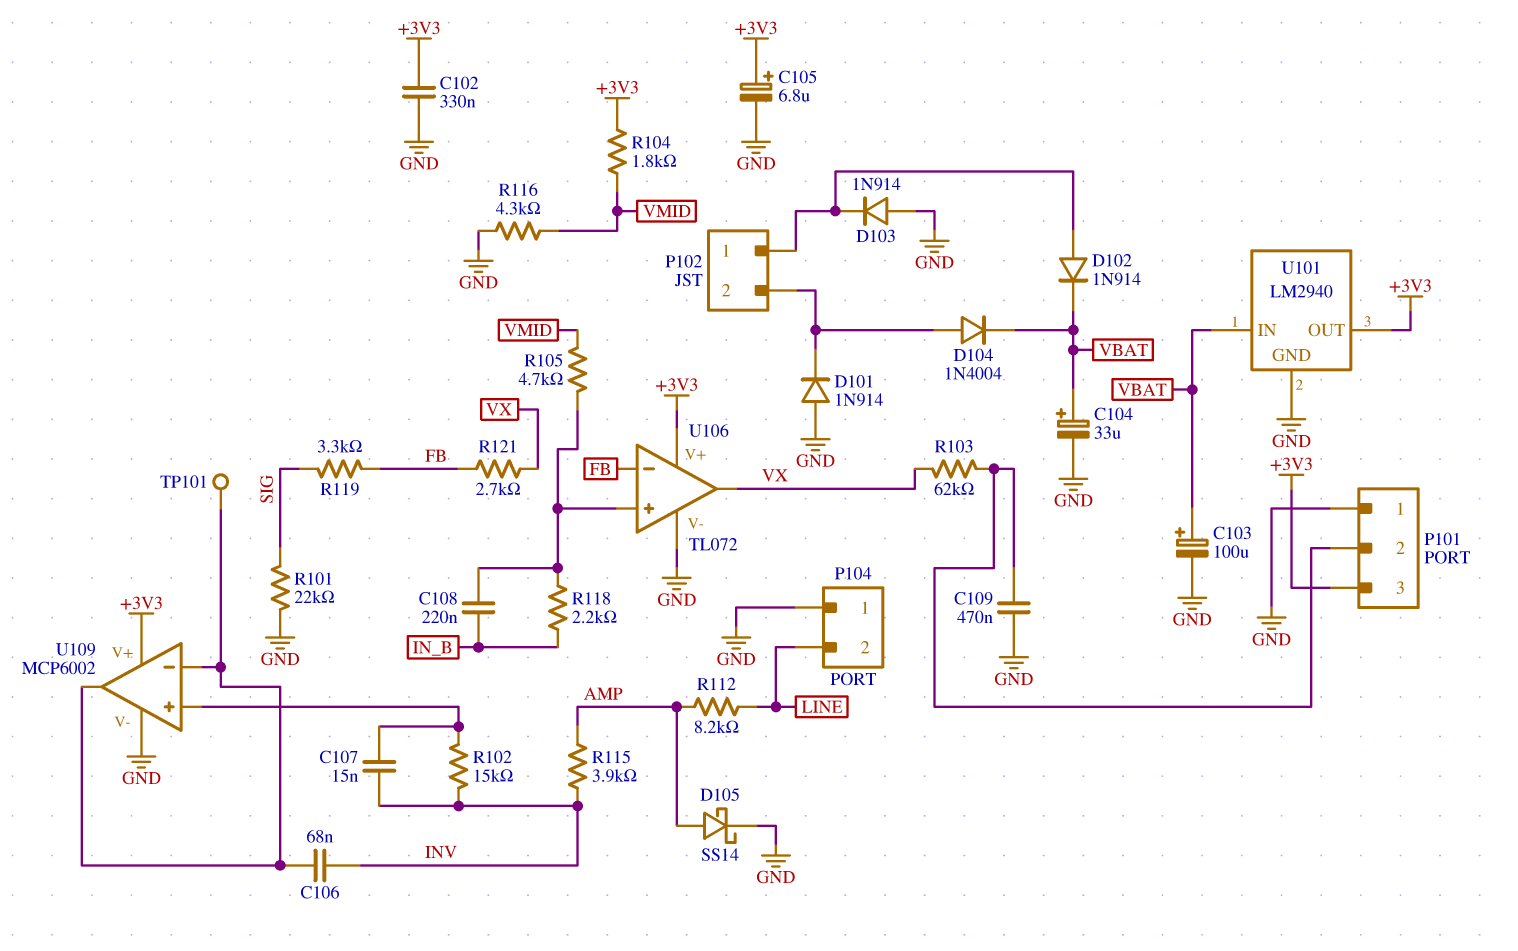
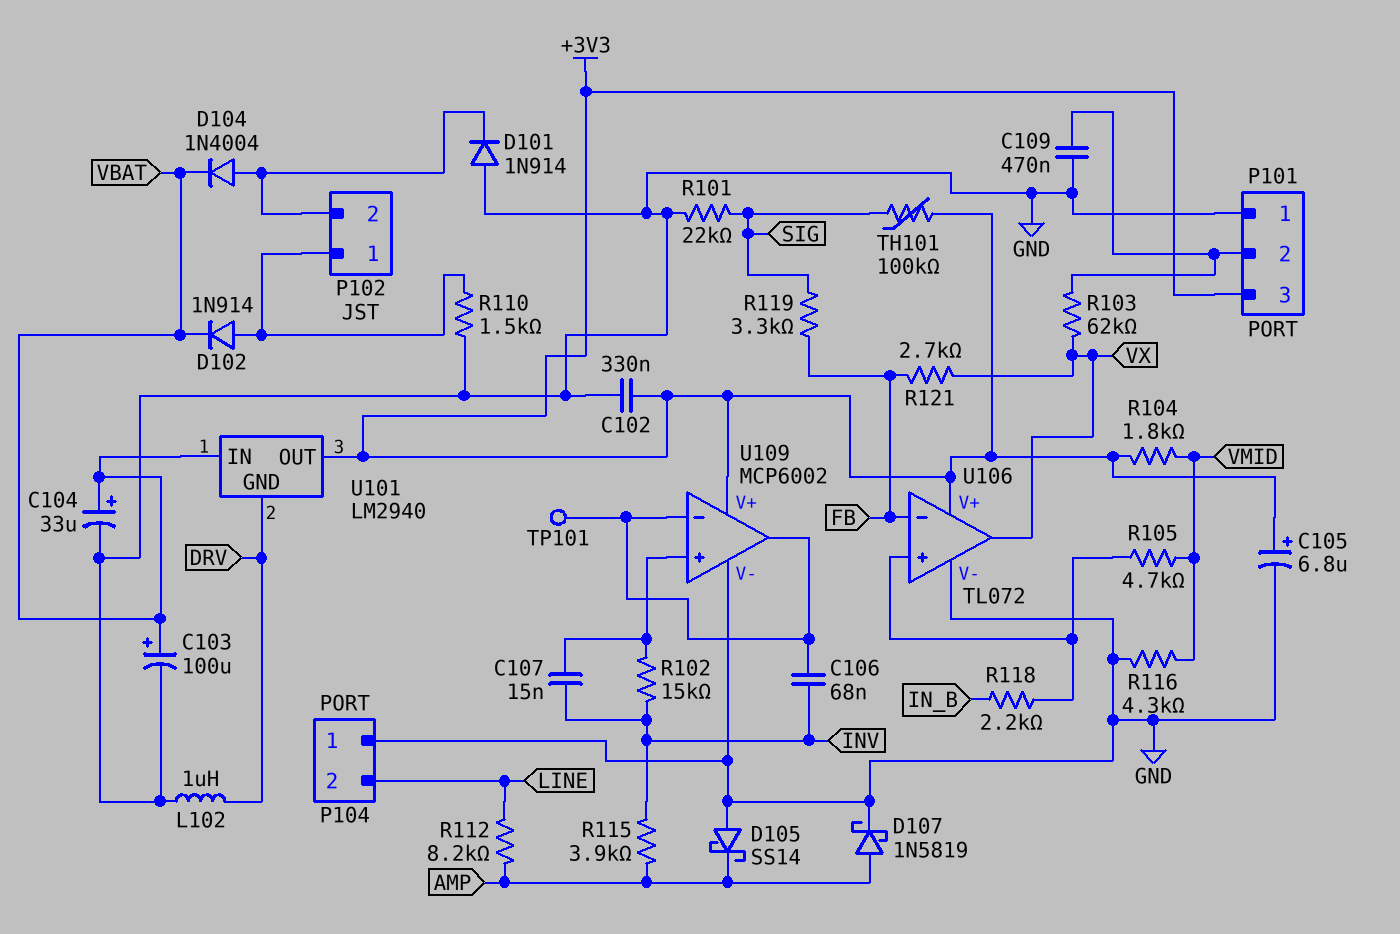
C108: 220nF (IN_B, U106/in+) -> none
D103: diode 1N914 (A GND, K P102/1) -> none
D105: schottky SS14 (A AMP, K GND) -> schottky SS14 (A GND, K AMP)
D107: none -> schottky 1N5819 (A AMP, K GND)
L102: none -> 1uH (DRV, GND)
R110: none -> 1.5k (GND, P102/1)
TH101: none -> 100k (+3V3, SIG)
U101 pin GND: GND -> DRV

